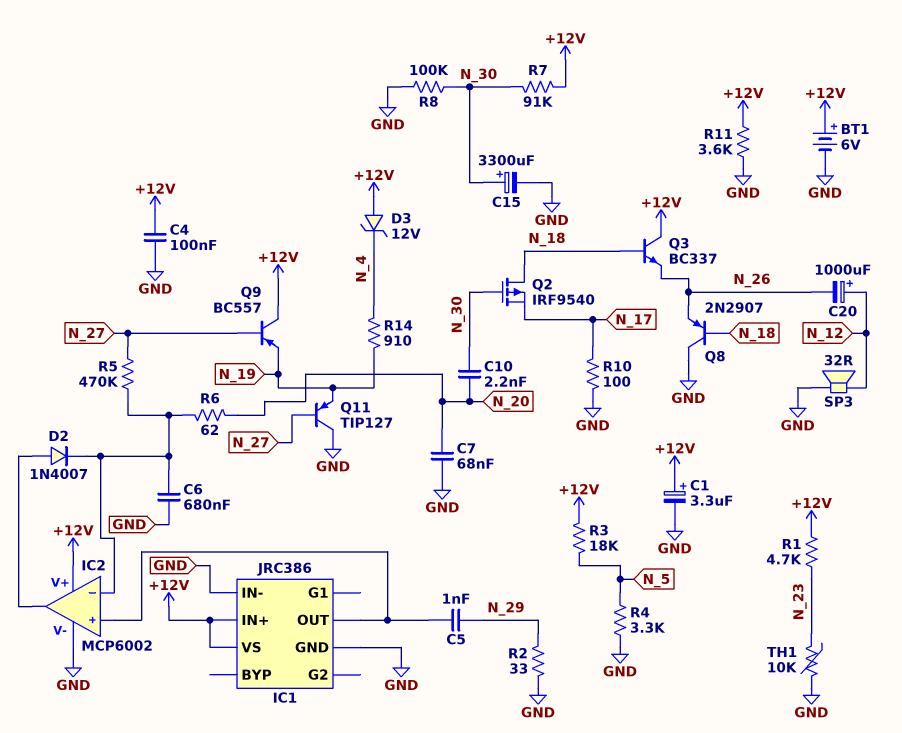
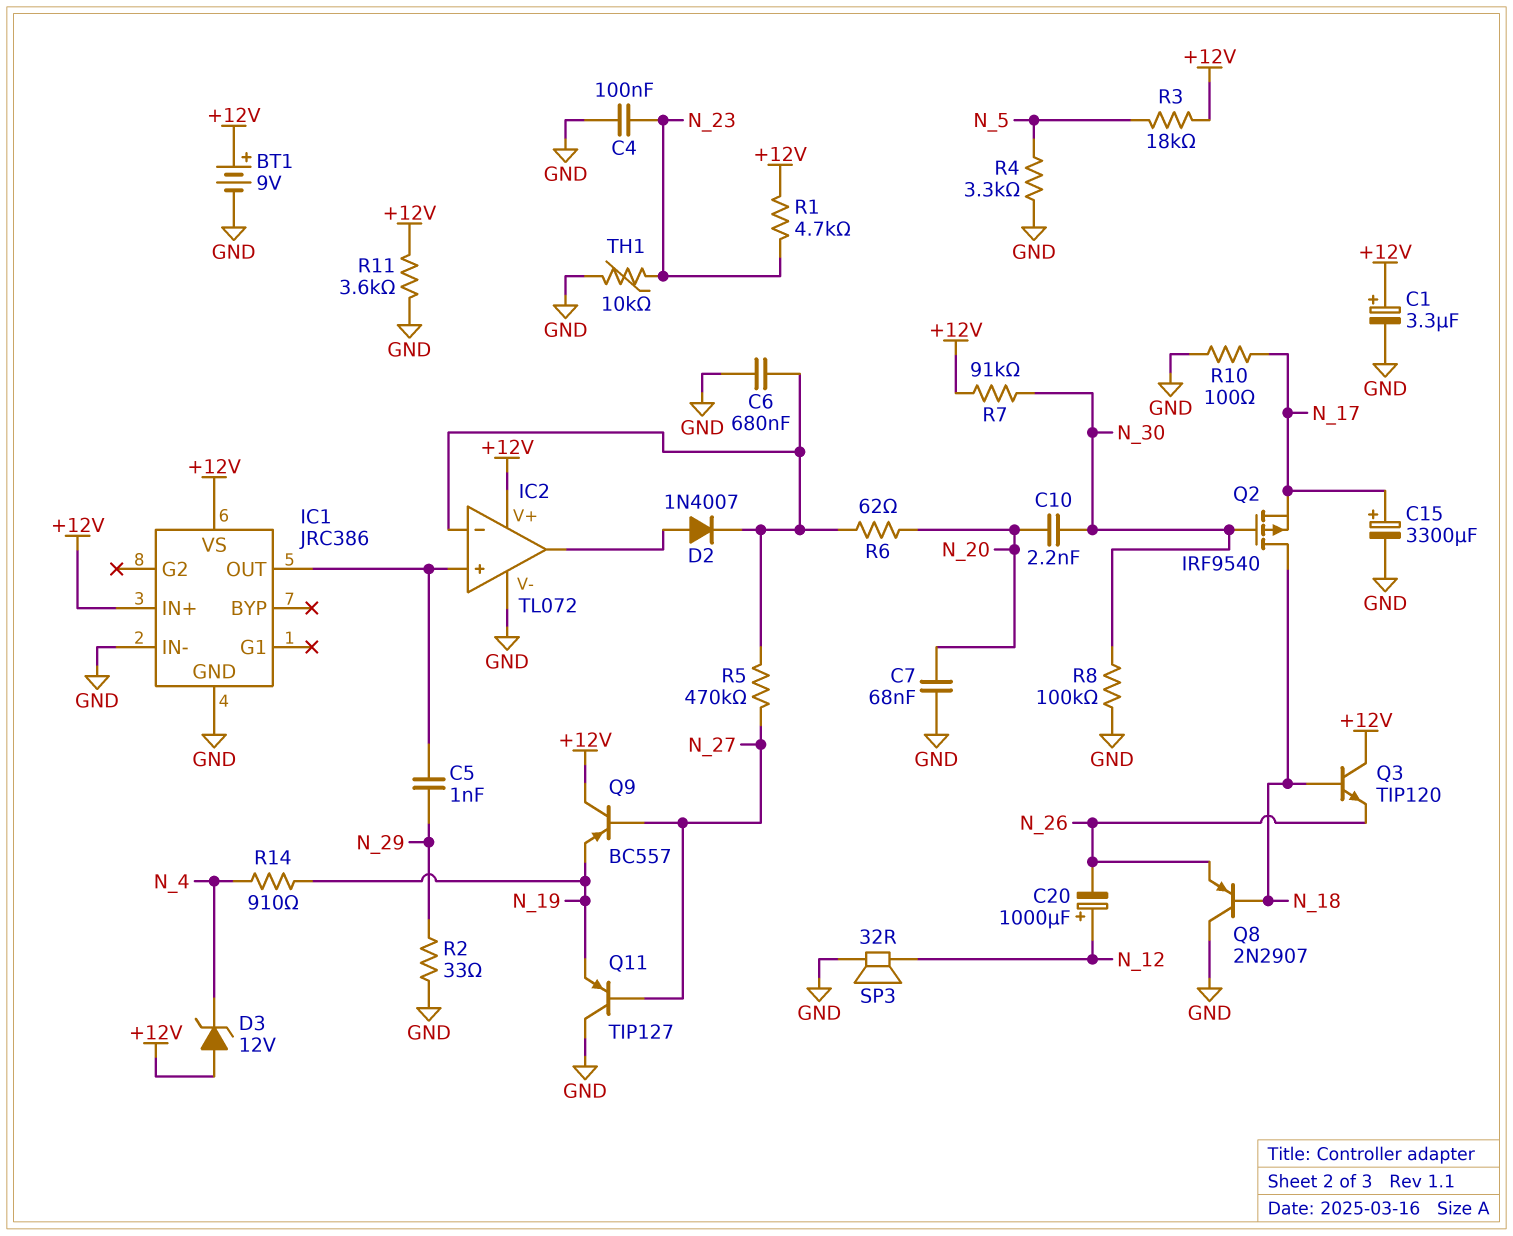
BT1: 6V (plus +12V, minus GND) -> 9V (plus +12V, minus GND)
C4: 100nF (+12V, GND) -> 100nF (GND, N_23)
C15: 3300uF (plus N_30, minus GND) -> 3300uF (plus N_17, minus GND)
IC2: MCP6002 -> TL072
Q3: NPN BC337 (B N_18, C +12V, E N_26) -> NPN TIP120 (B N_18, C +12V, E N_26)

